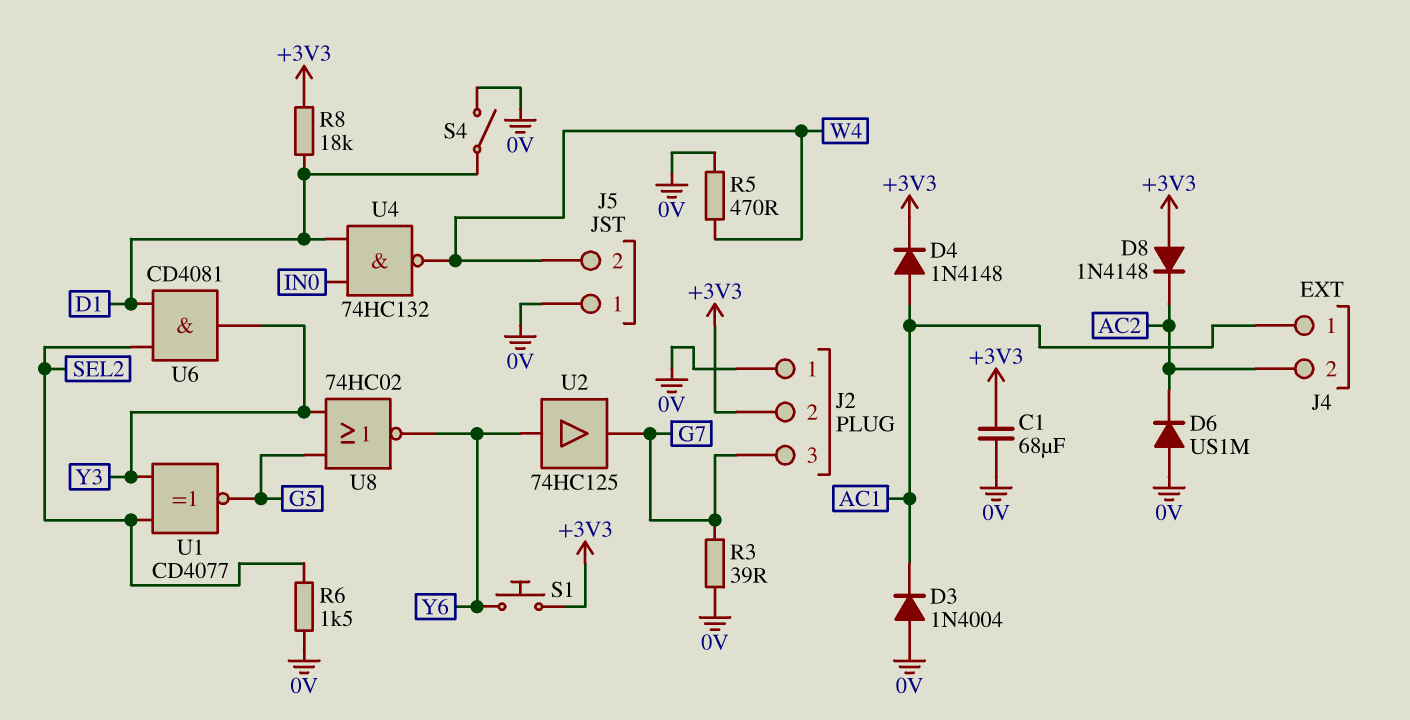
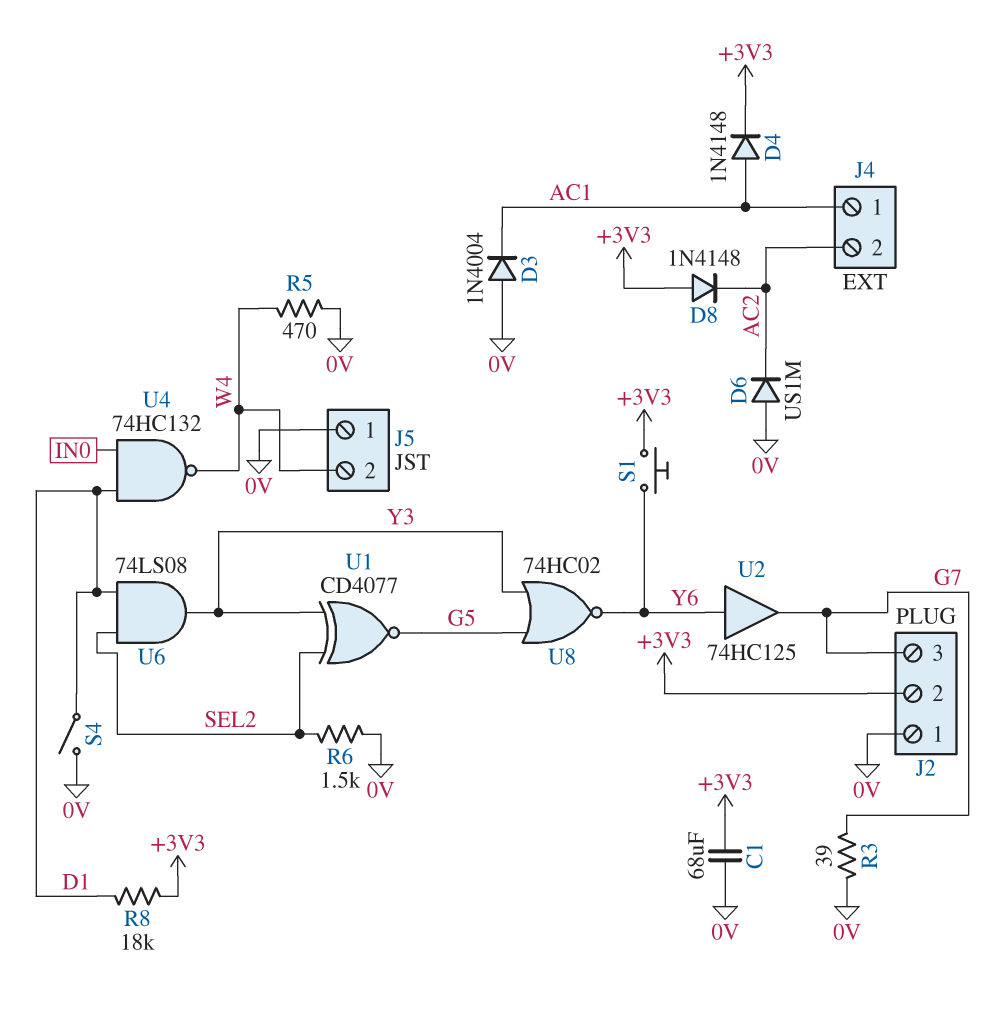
U6: AND CD4081 (in D1, in SEL2, out Y3) -> AND 74LS08 (in D1, in SEL2, out Y3)

